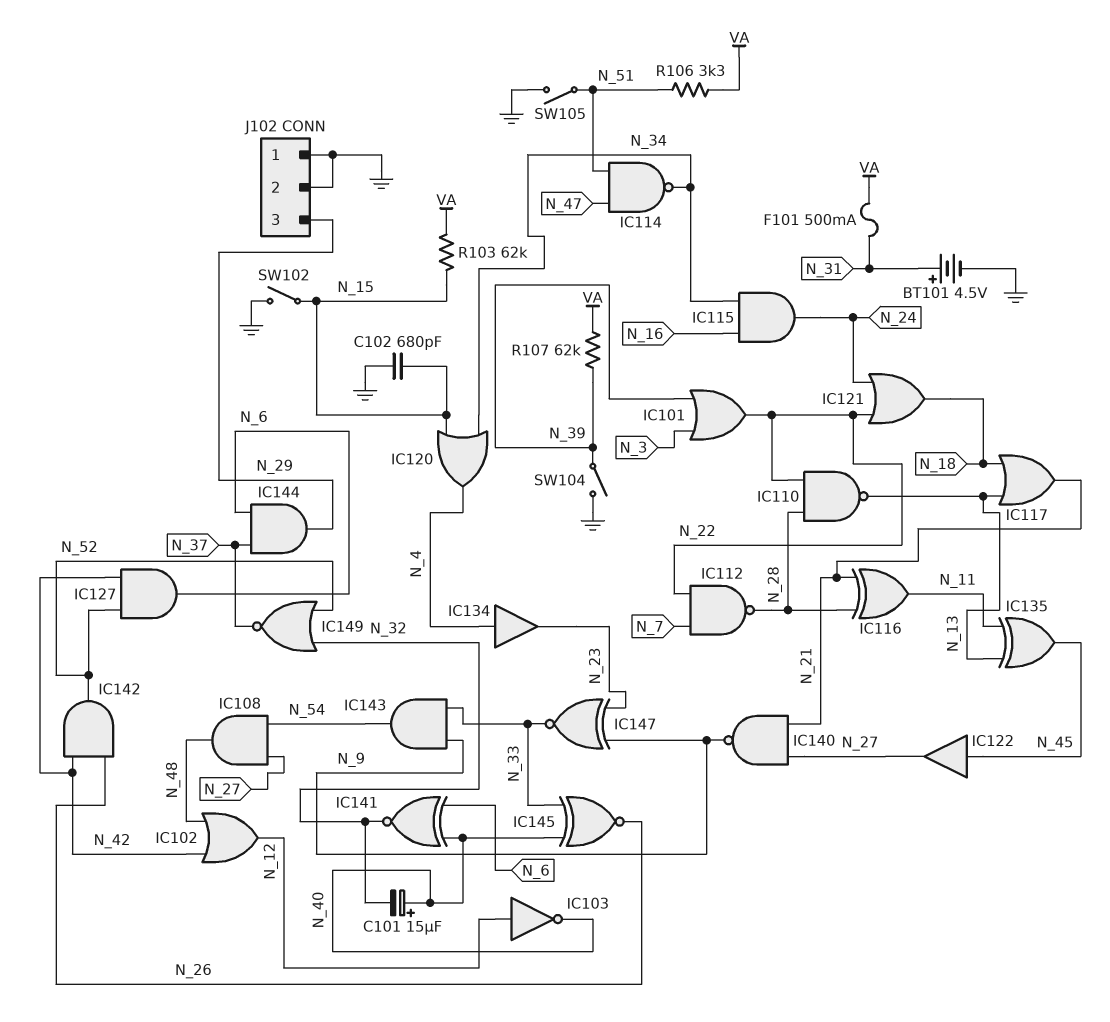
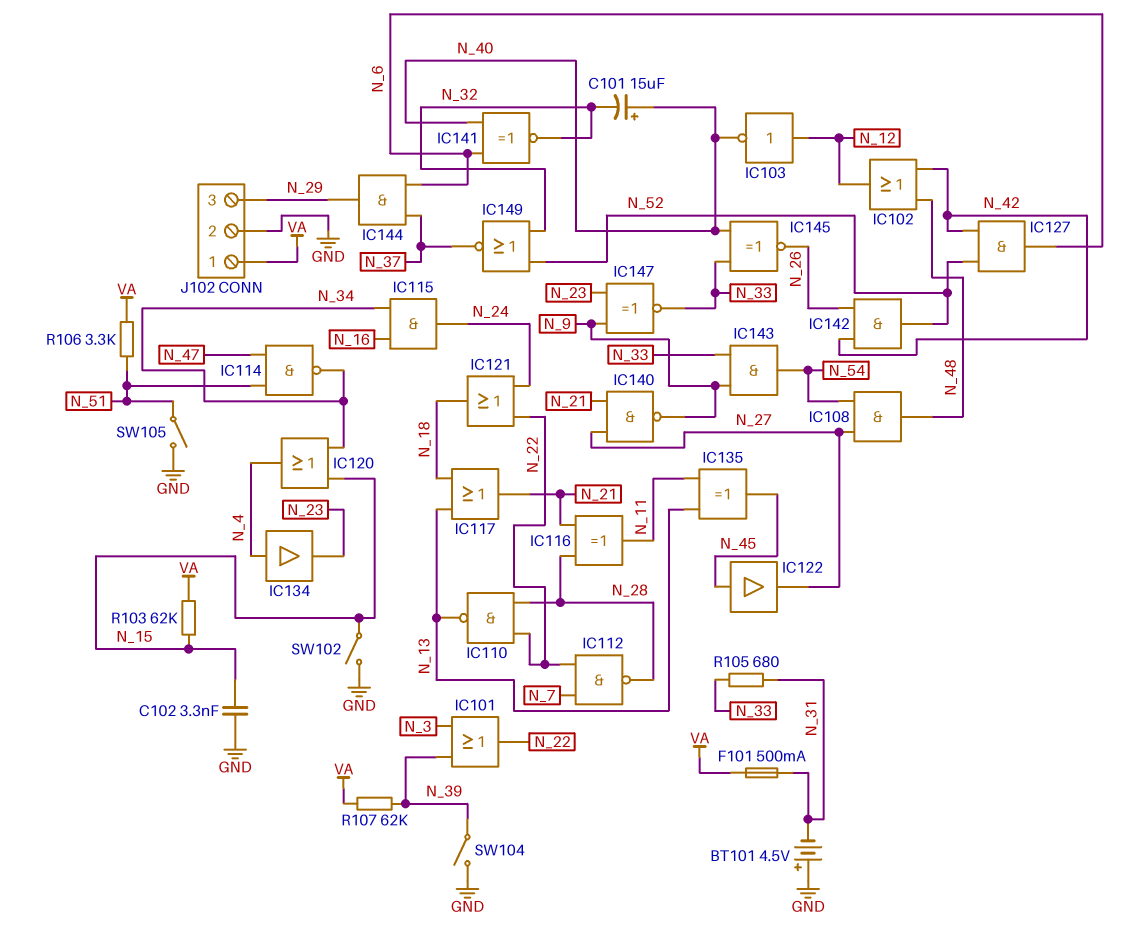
BT101: 4.5V (plus N_31, minus GND) -> 4.5V (plus GND, minus N_31)
C102: 680pF (GND, N_15) -> 3.3nF (GND, N_15)
J102 pin 1: GND -> VA
R105: none -> 680 (N_31, N_33)

